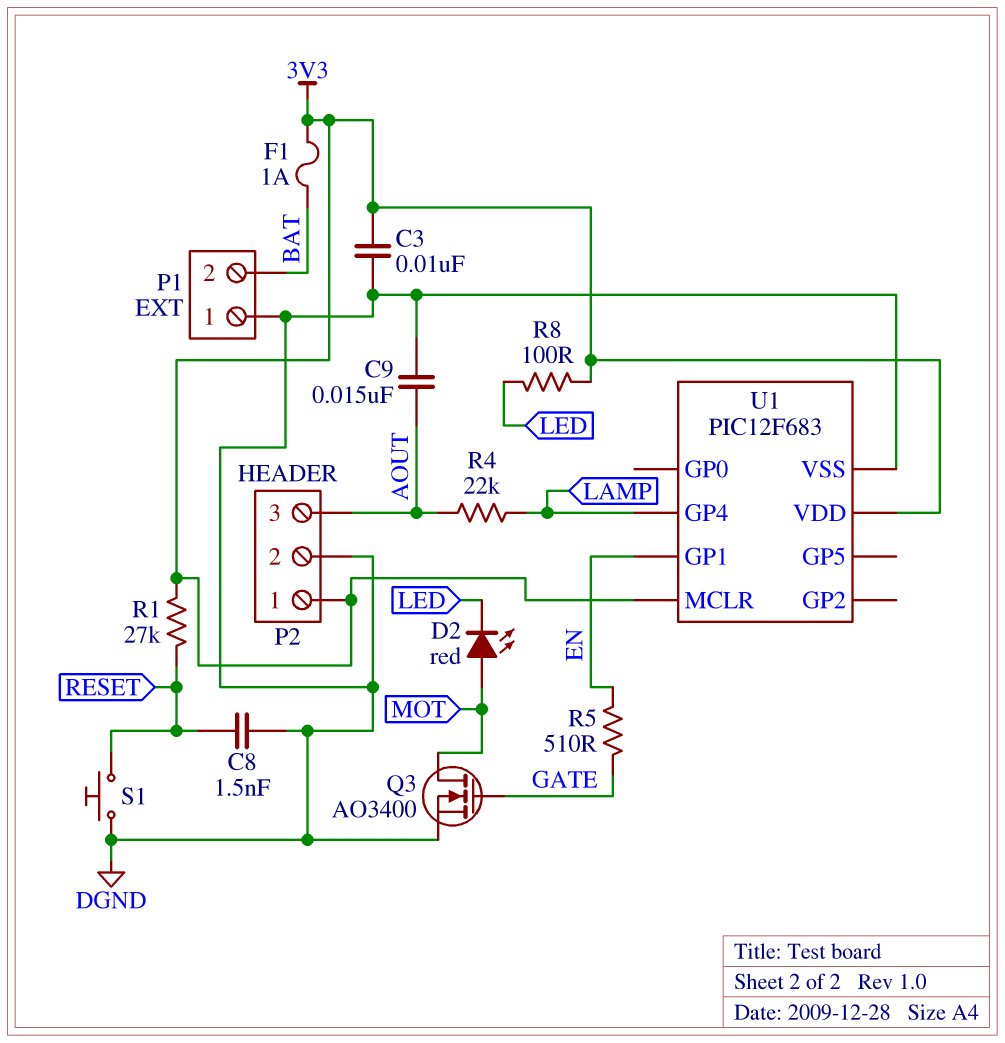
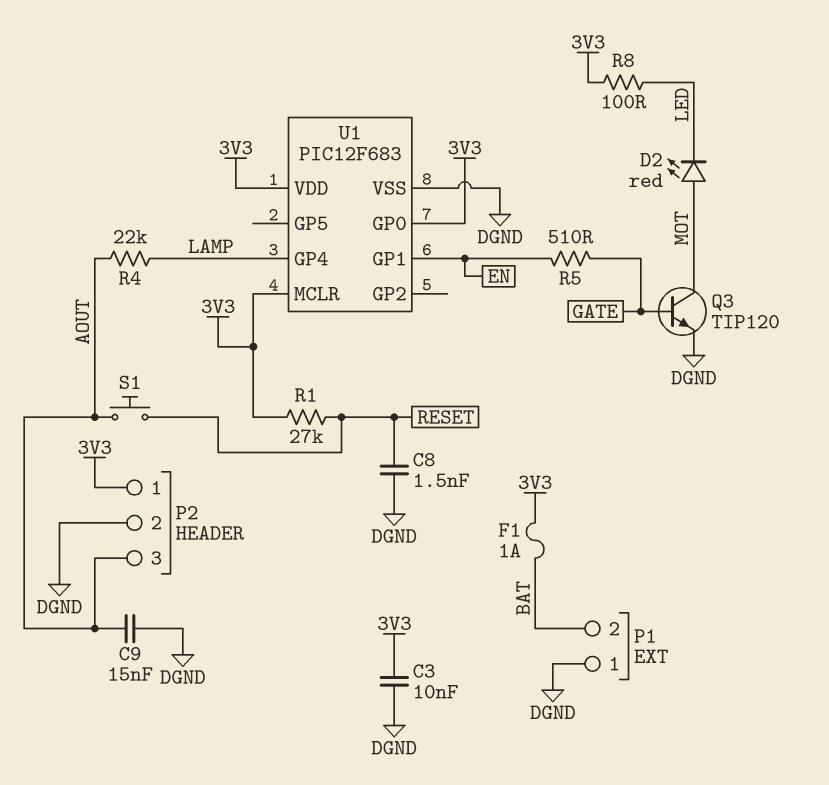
Q3: NMOS AO3400 (G GATE, D MOT, S DGND) -> NPN TIP120 (B GATE, C MOT, E DGND)
S1: button (DGND, RESET) -> button (AOUT, RESET)
U1 pin GP0: none -> 3V3

